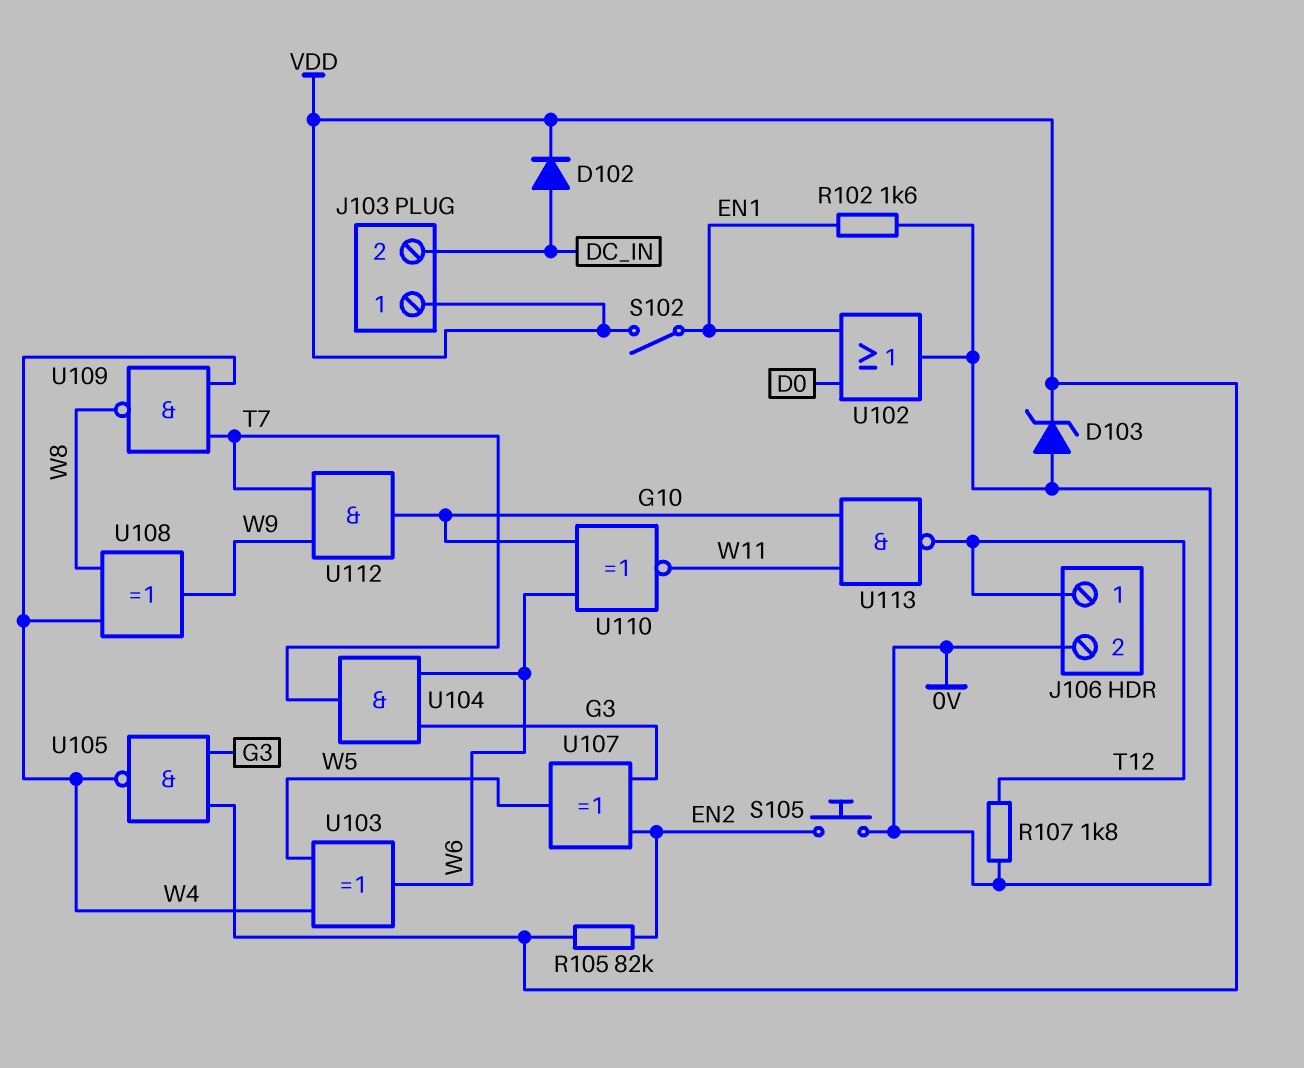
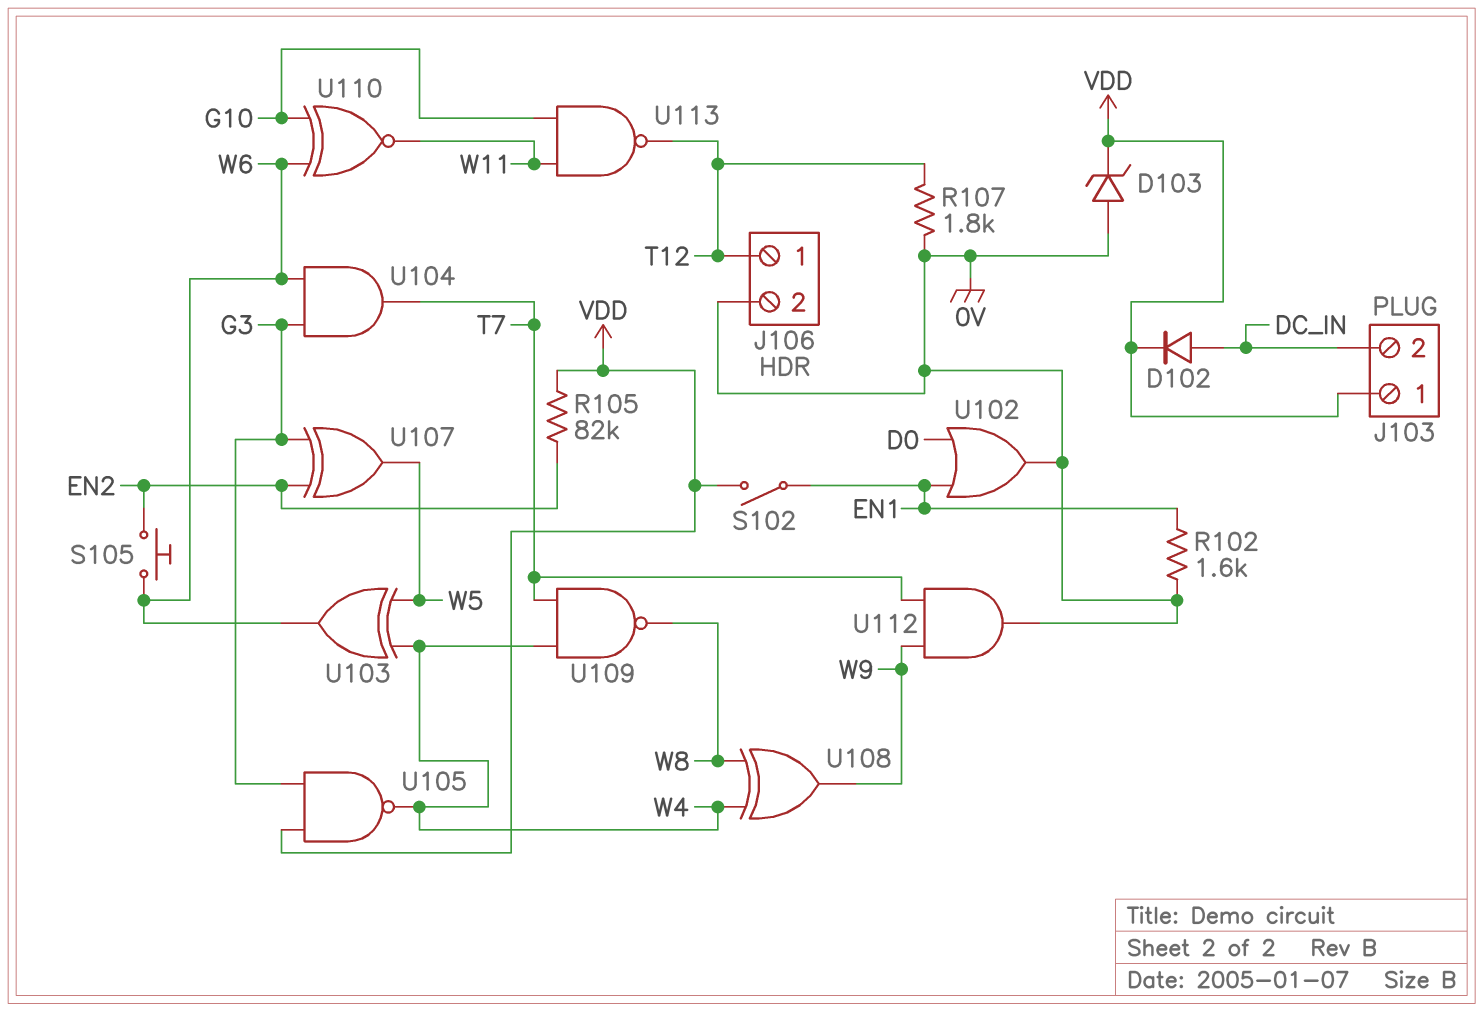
S105: button (0V, EN2) -> button (EN2, W6)
U112: AND (in T7, in W9, out G10) -> AND (in T7, in W9, out 0V)

